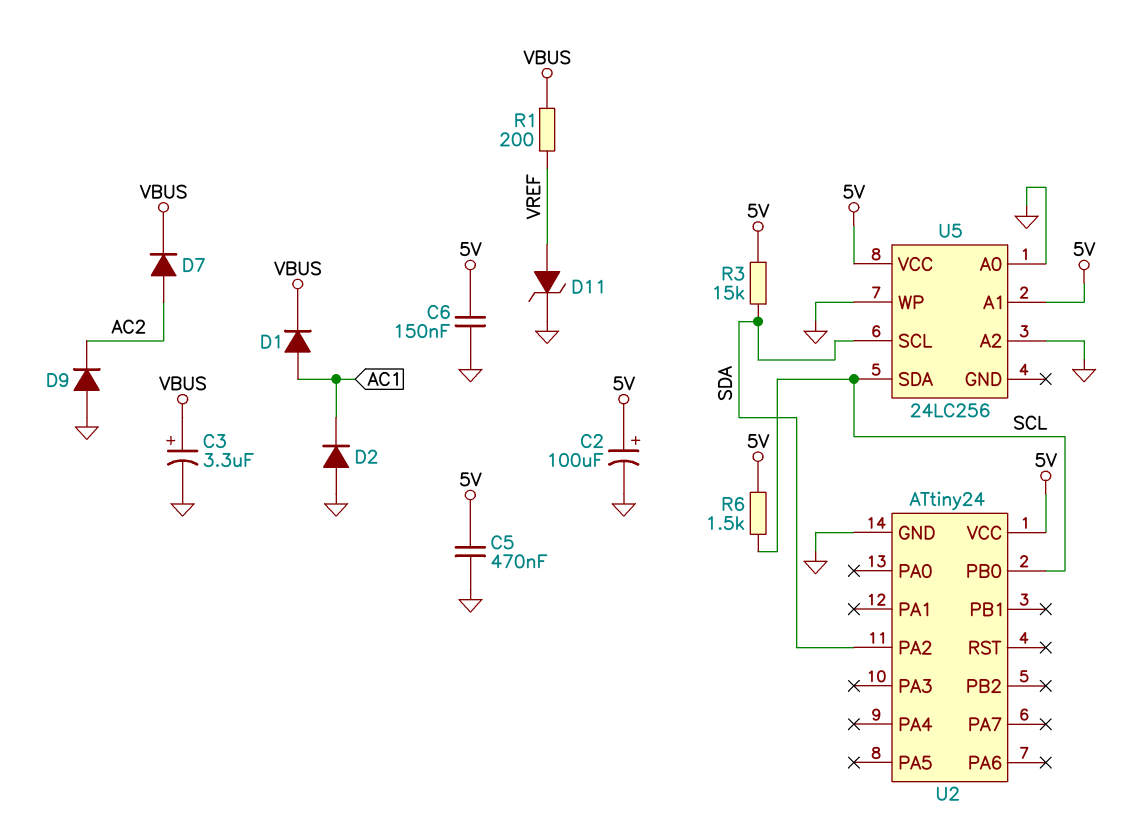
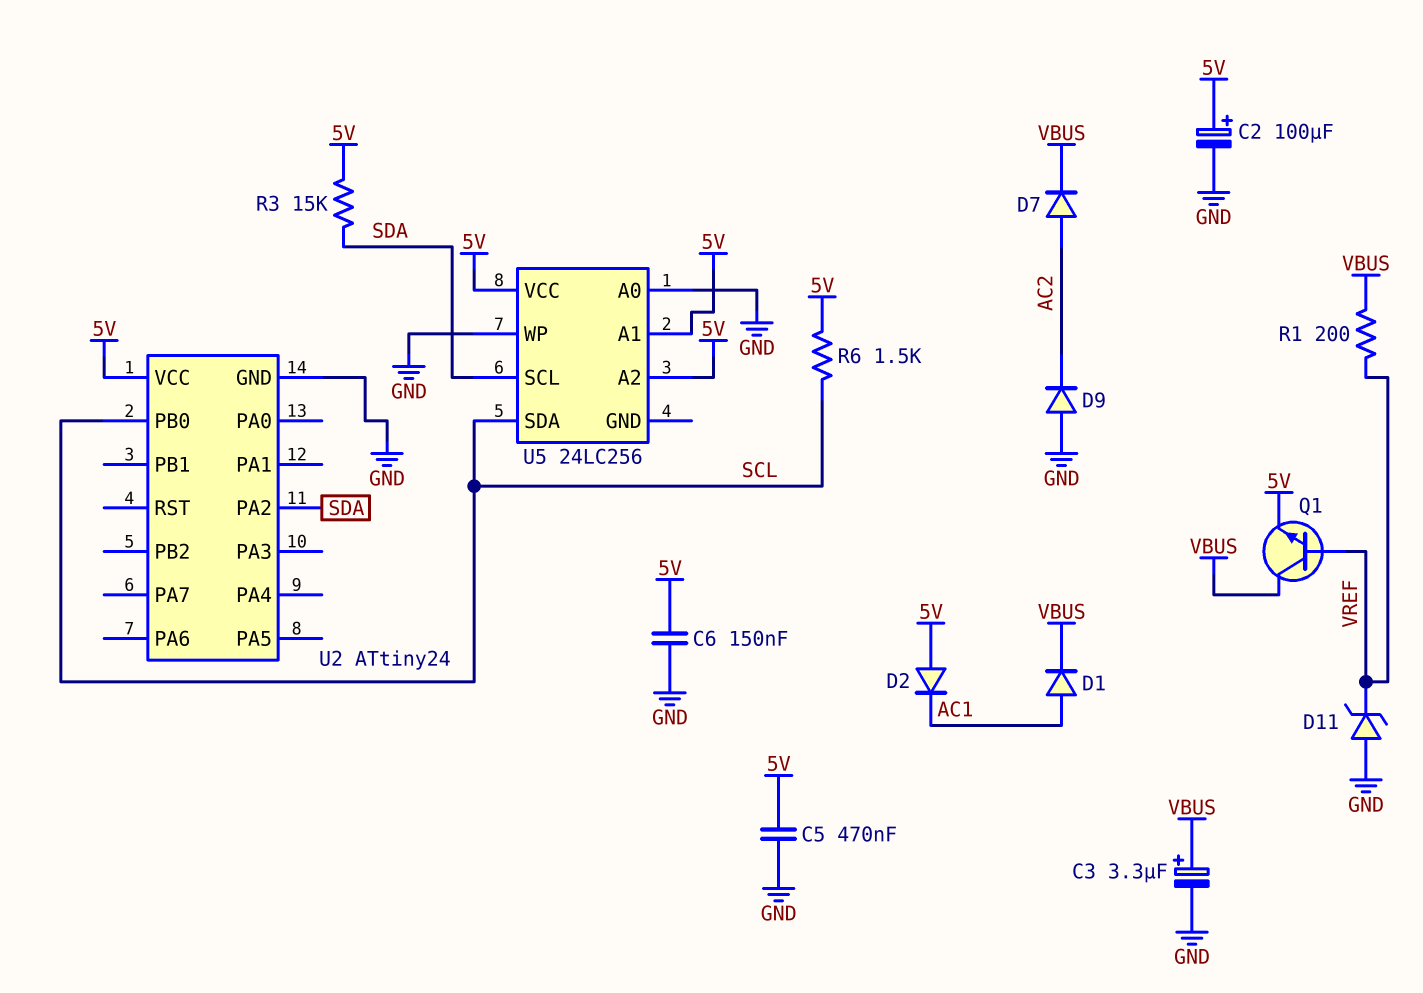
D2: diode (A GND, K AC1) -> diode (A 5V, K AC1)
D11: zener (A VREF, K GND) -> zener (A GND, K VREF)
Q1: none -> NPN (B VREF, C VBUS, E 5V)
U5 pin A2: GND -> 5V

